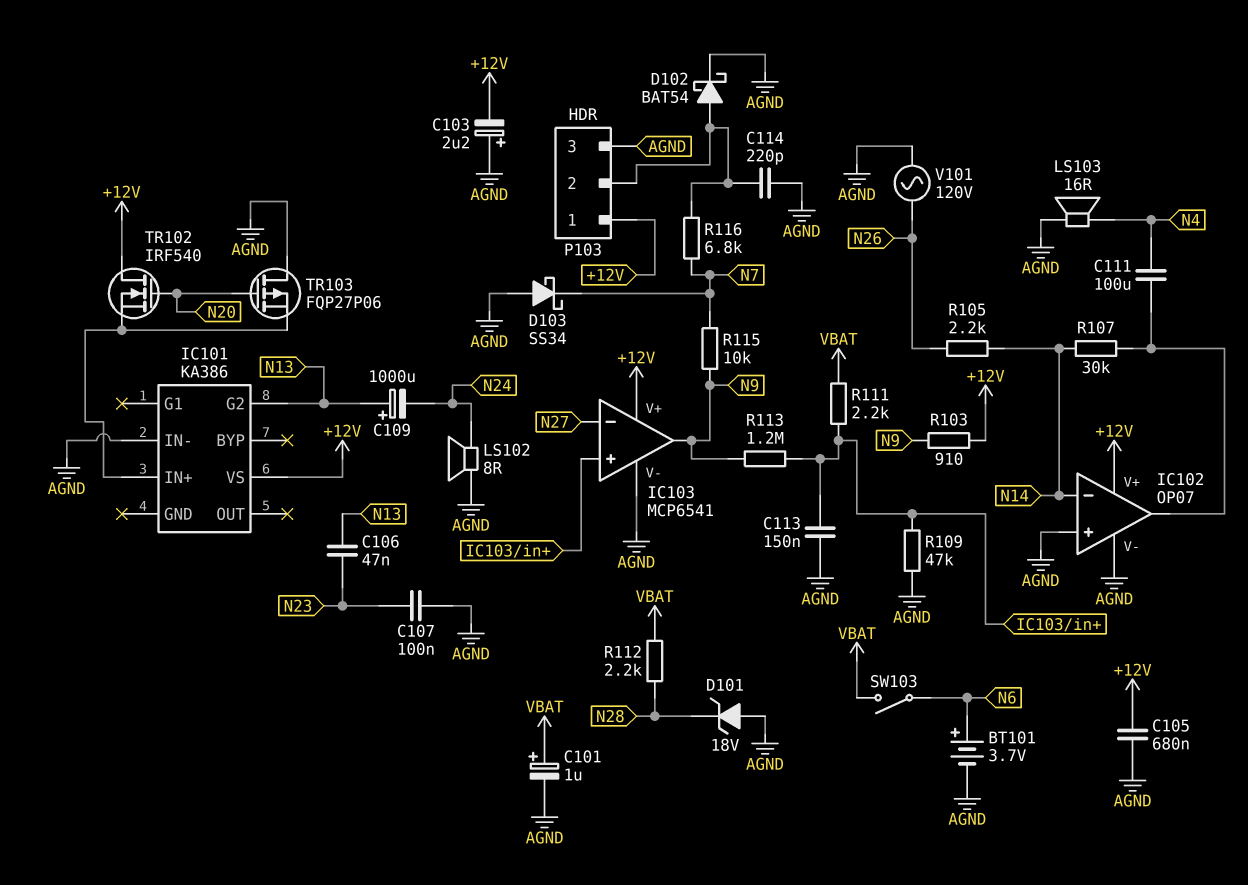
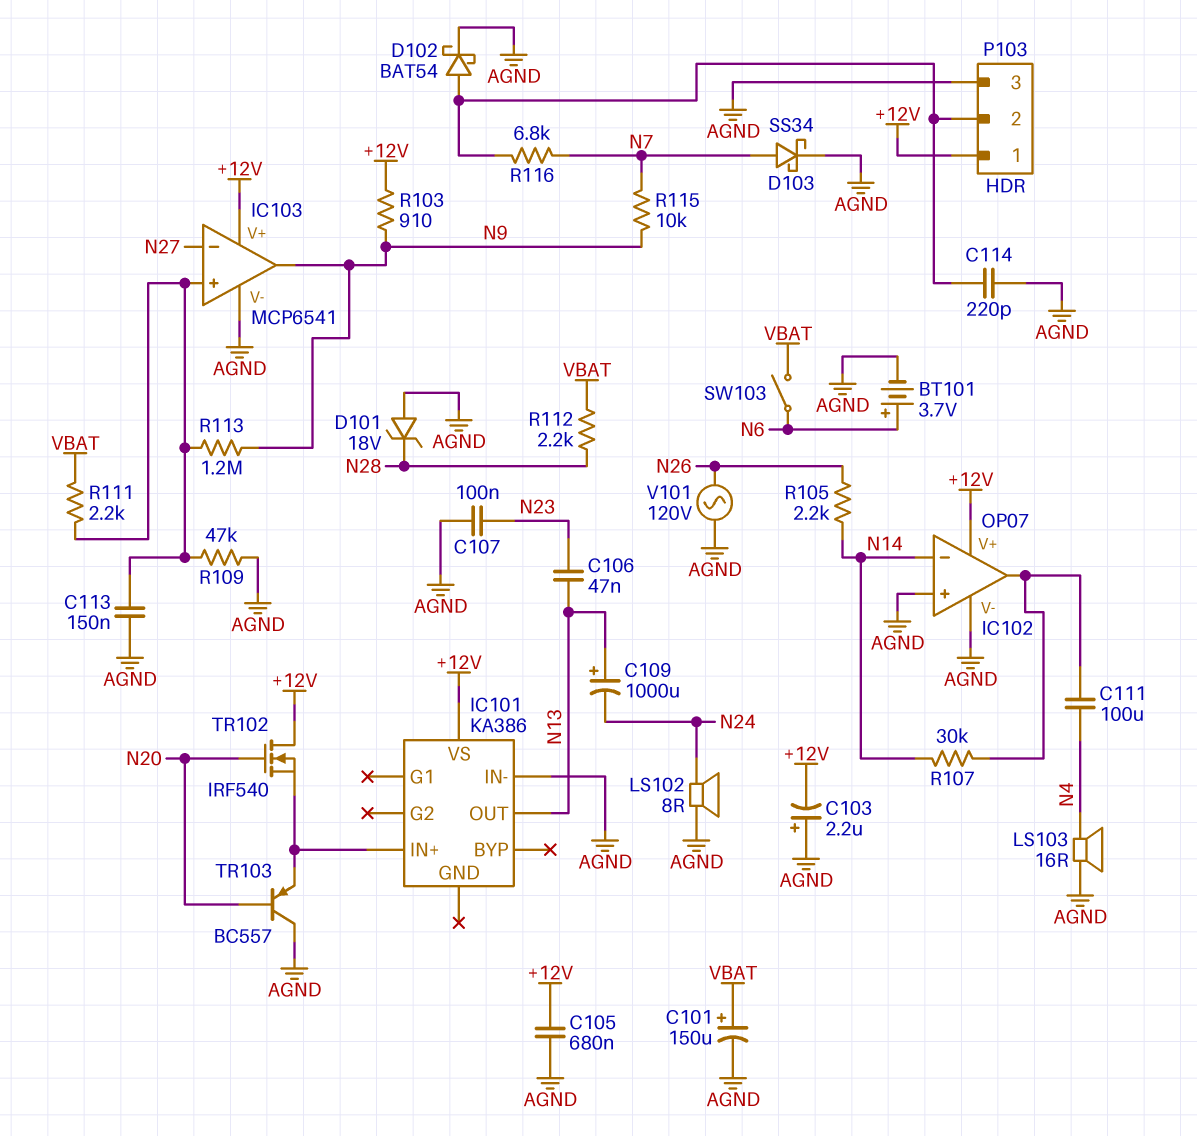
C101: 1uF (plus VBAT, minus AGND) -> 150uF (plus VBAT, minus AGND)
D103: schottky SS34 (A AGND, K N7) -> schottky SS34 (A N7, K AGND)
IC101 pin G2: N13 -> none
IC101 pin OUT: none -> N13
TR103: PMOS FQP27P06 (G N20, D AGND, S IC101/IN+) -> PNP BC557 (B N20, C AGND, E IC101/IN+)

